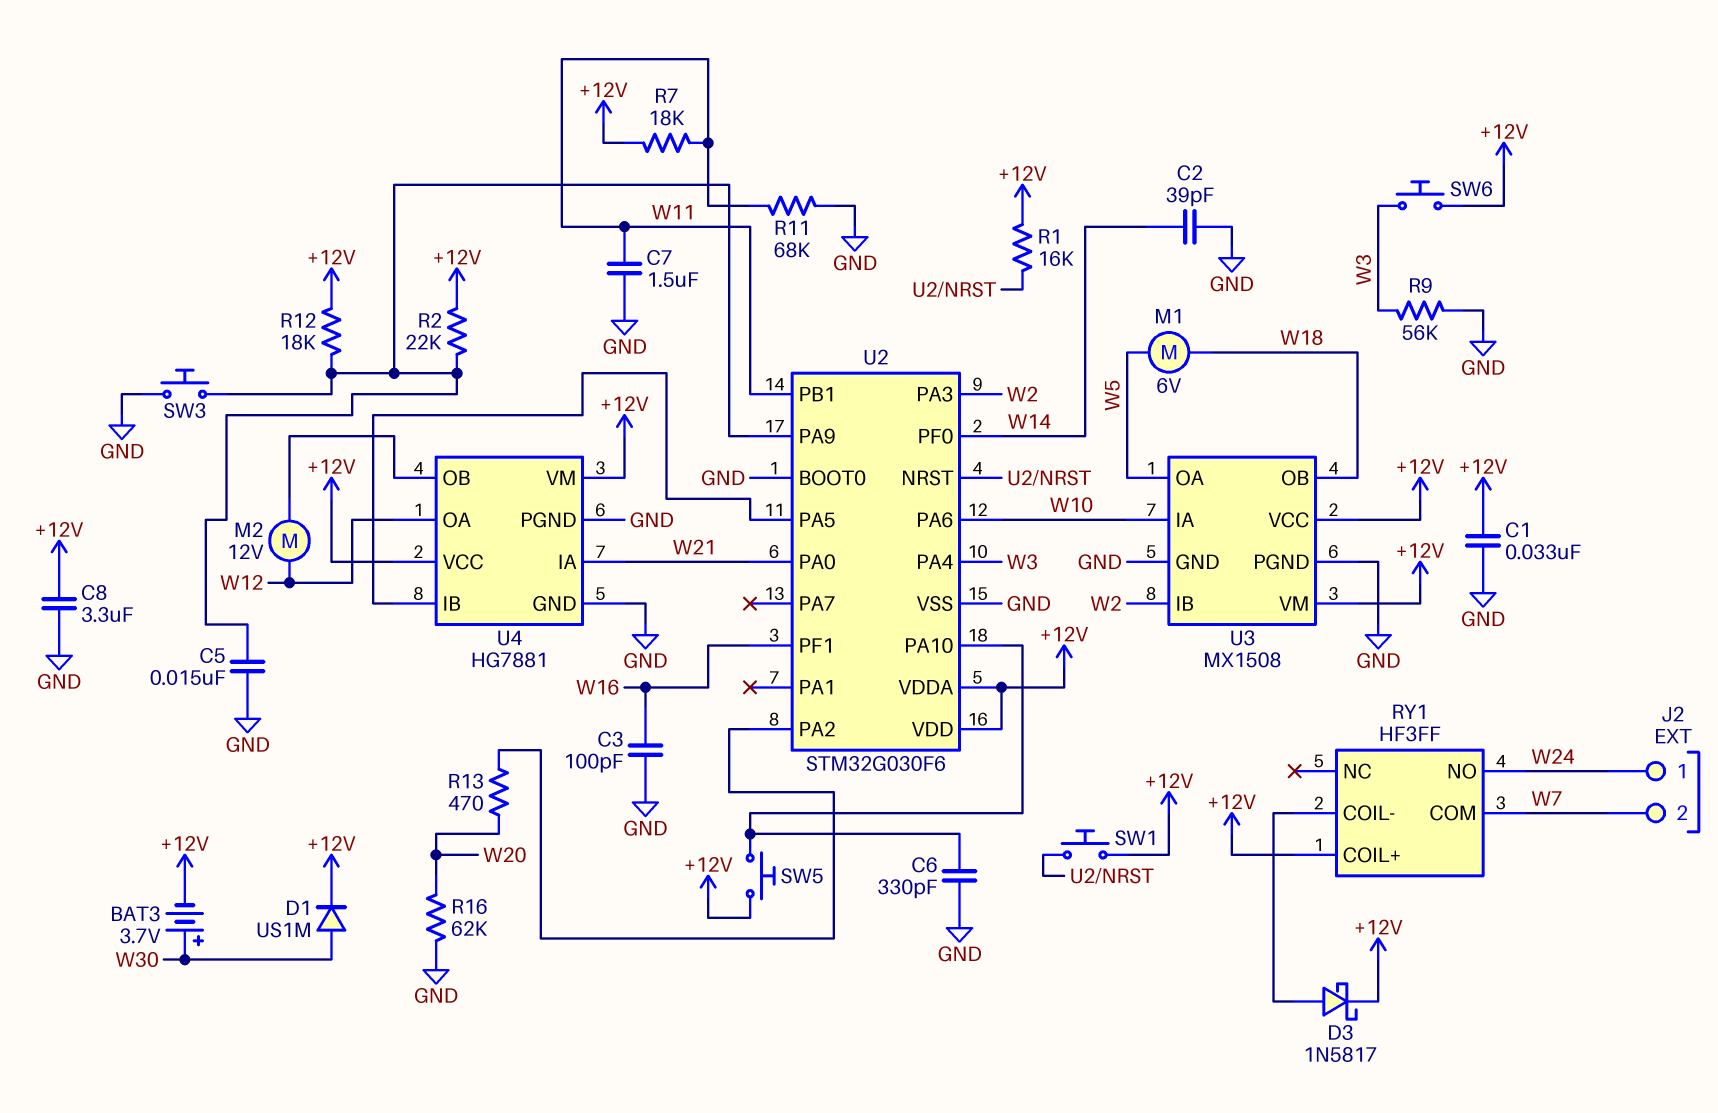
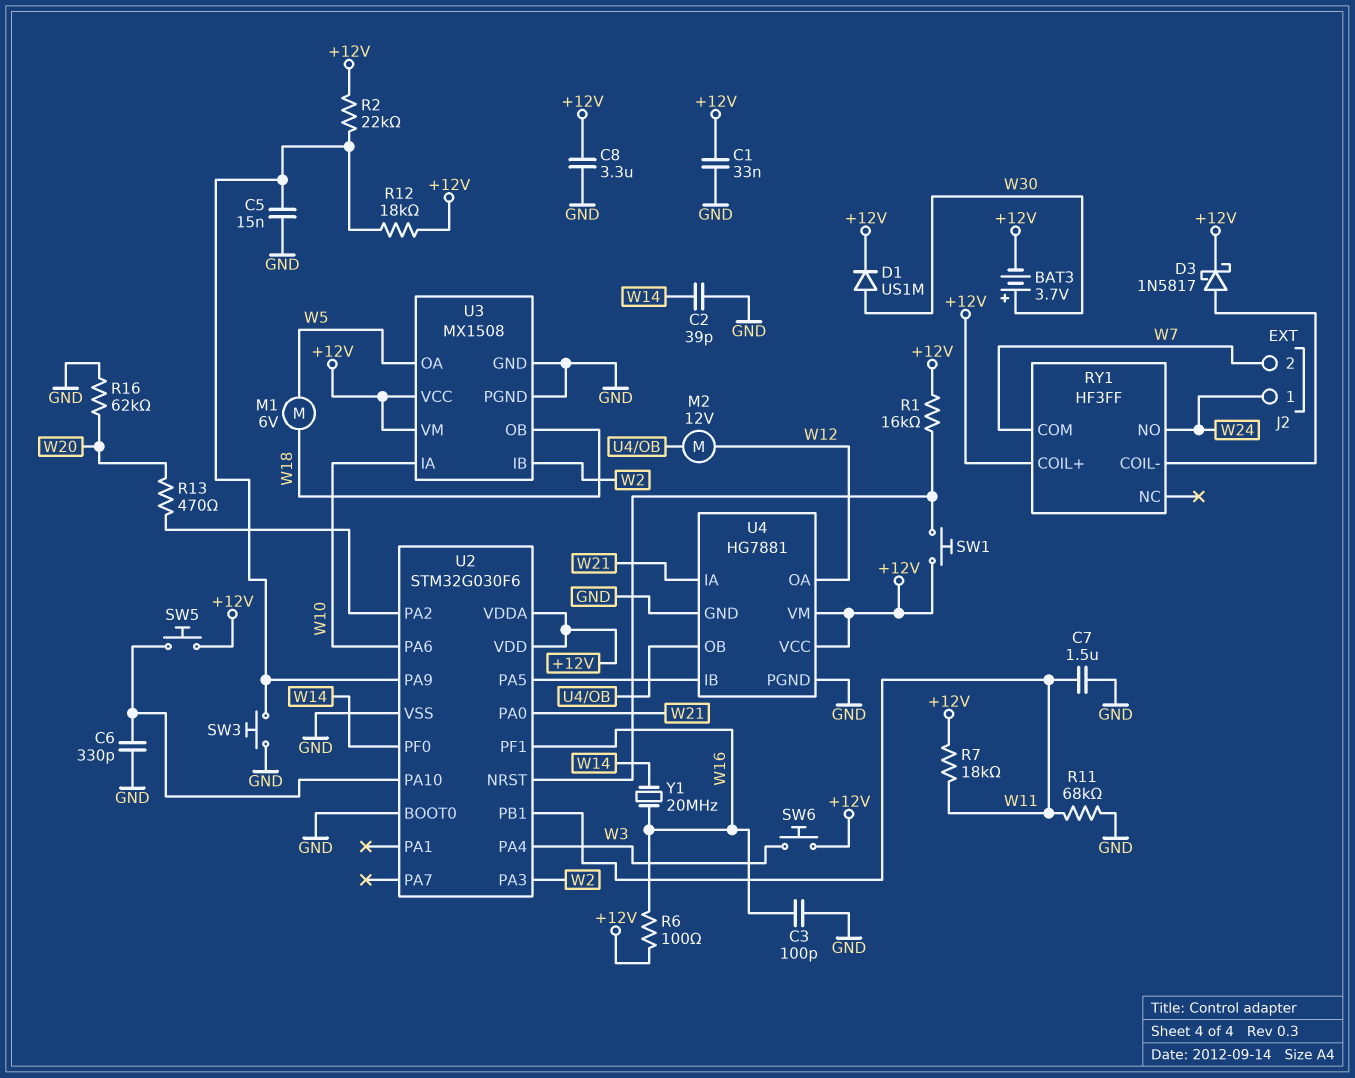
R6: none -> 100 (+12V, W16)
R9: 56k (GND, W3) -> none
Y1: none -> 20MHz (W14, W16)

